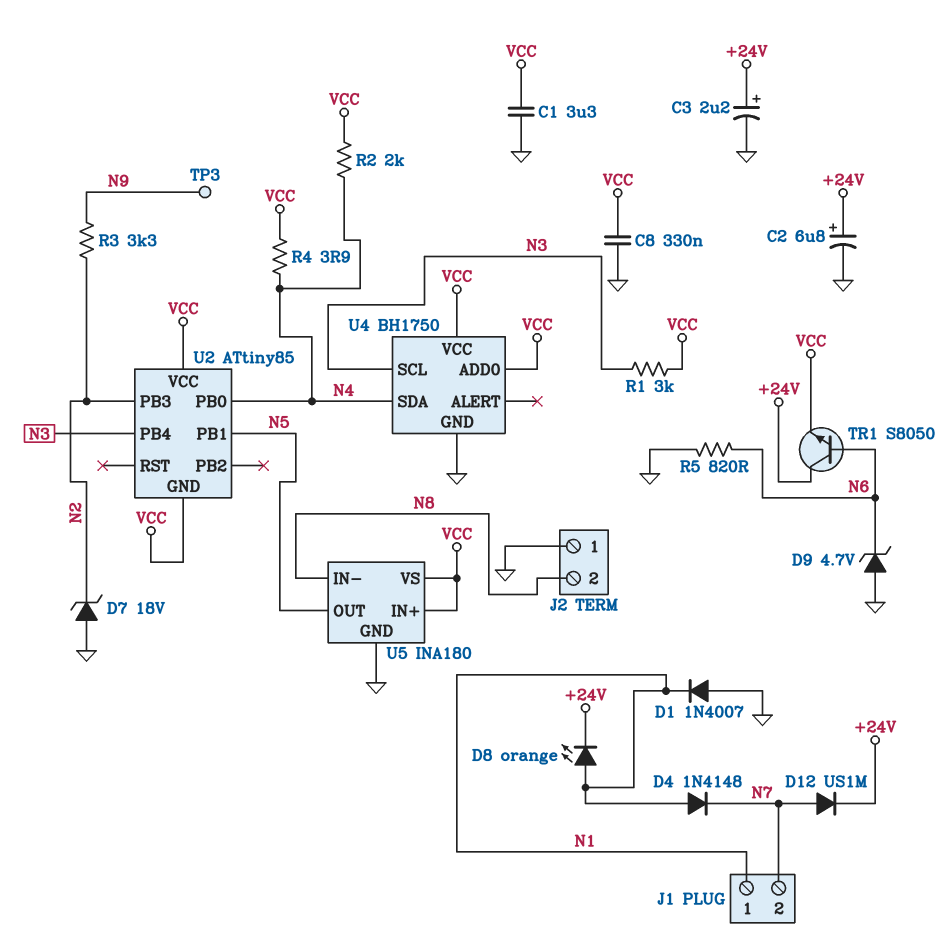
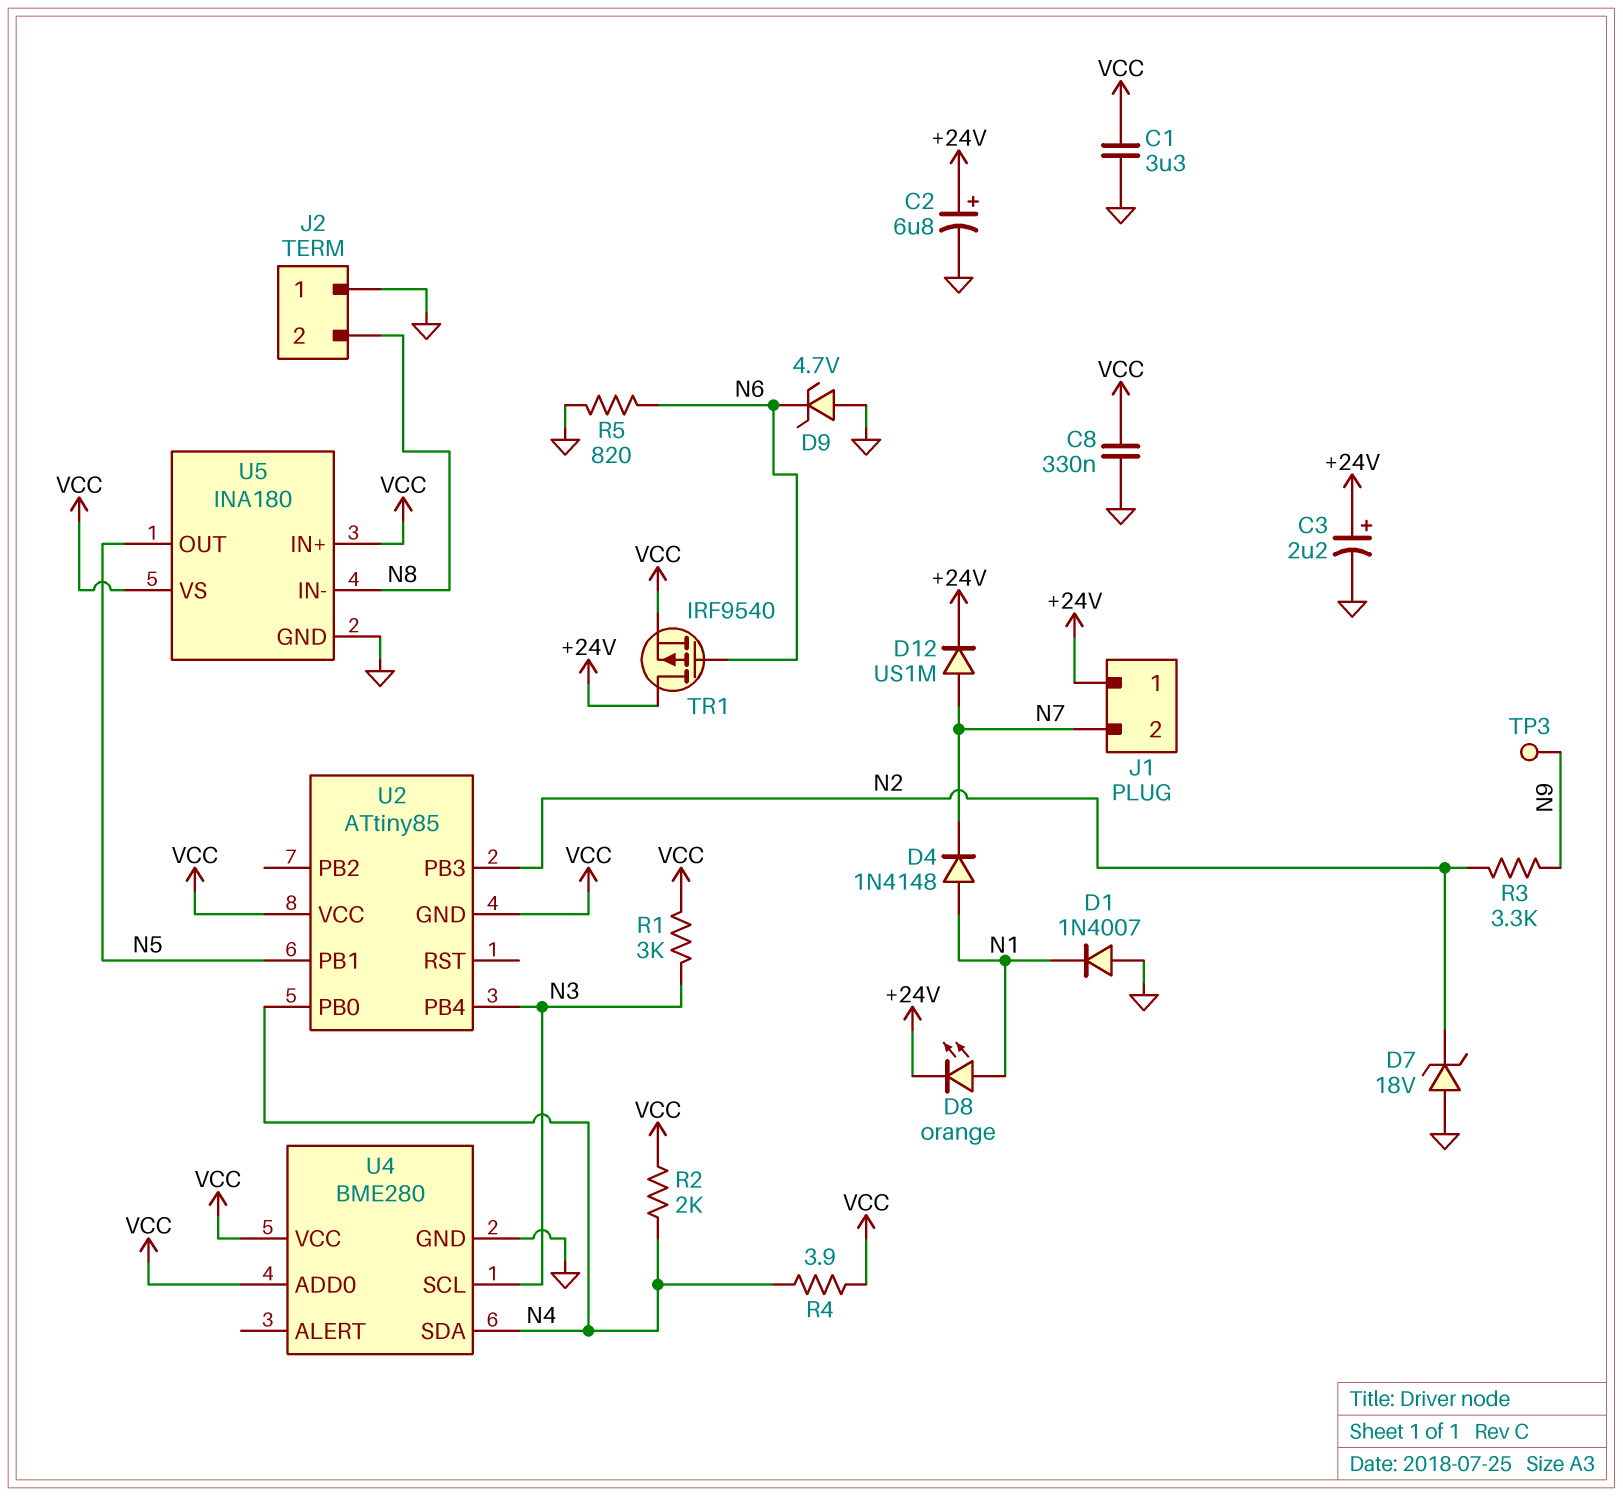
J1 pin 1: N1 -> +24V
TR1: NPN S8050 (B N6, C +24V, E VCC) -> PMOS IRF9540 (G N6, D +24V, S VCC)
U4: BH1750 -> BME280

